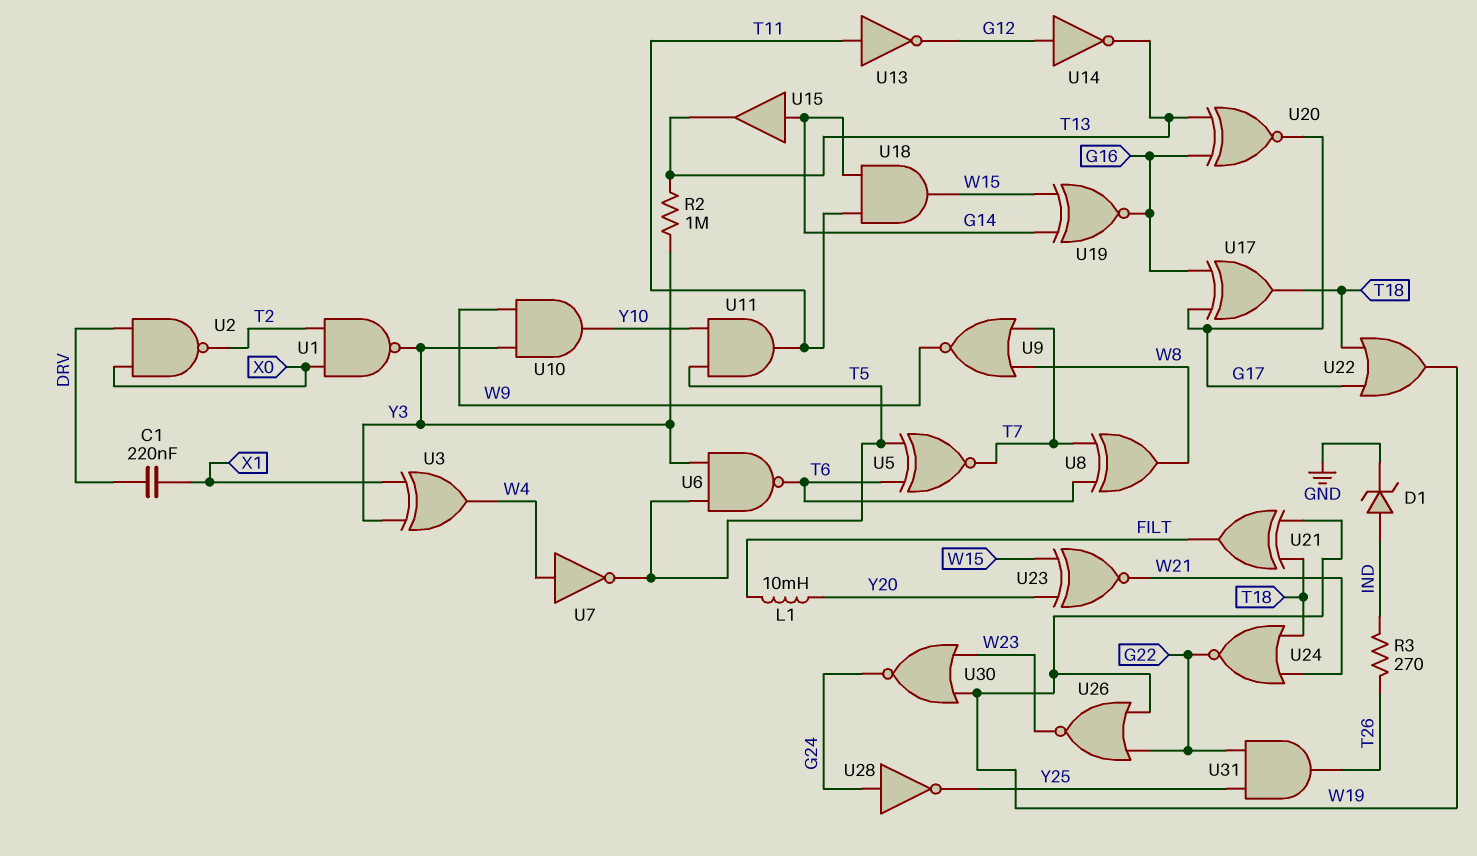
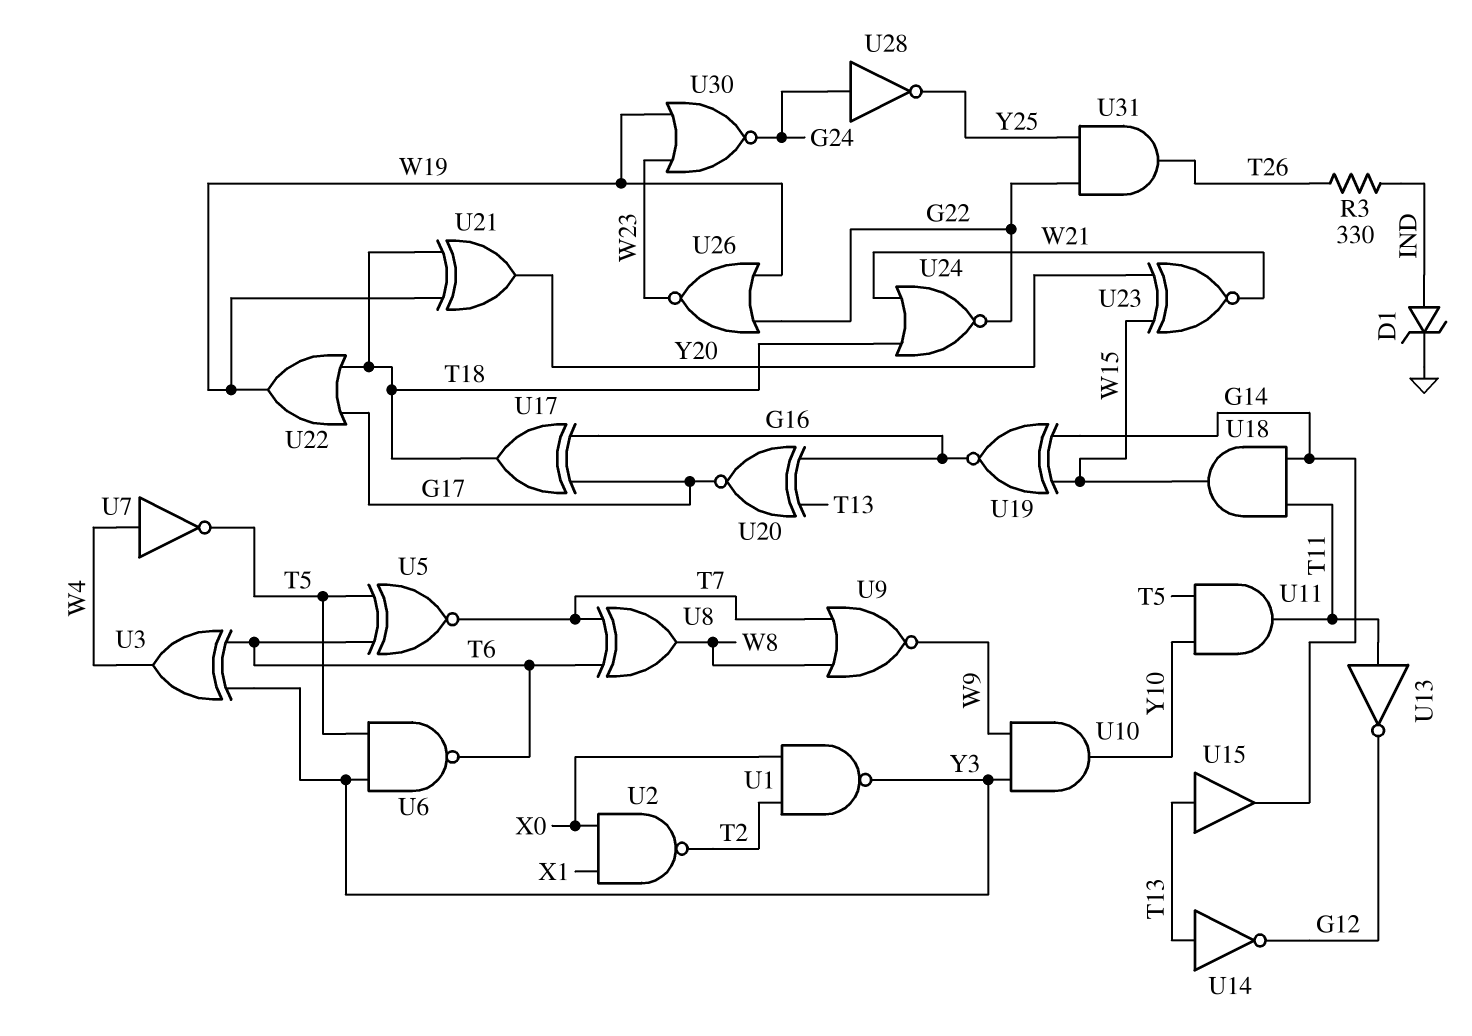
C1: 220nF (DRV, X1) -> none
L1: 10mH (FILT, Y20) -> none
R2: 1M (T13, Y3) -> none
R3: 270 (IND, T26) -> 330 (IND, T26)
U2: NAND (in DRV, in X0, out T2) -> NAND (in X0, in X1, out T2)
U3: XOR (in X1, in Y3, out W4) -> XOR (in T6, in Y3, out W4)
U14: NOT (in G12, out T13) -> NOT (in T13, out G12)
U15: buffer (in G14, out T13) -> buffer (in T13, out G14)
U21: XOR (in T18, in W19, out FILT) -> XOR (in T18, in W19, out Y20)

